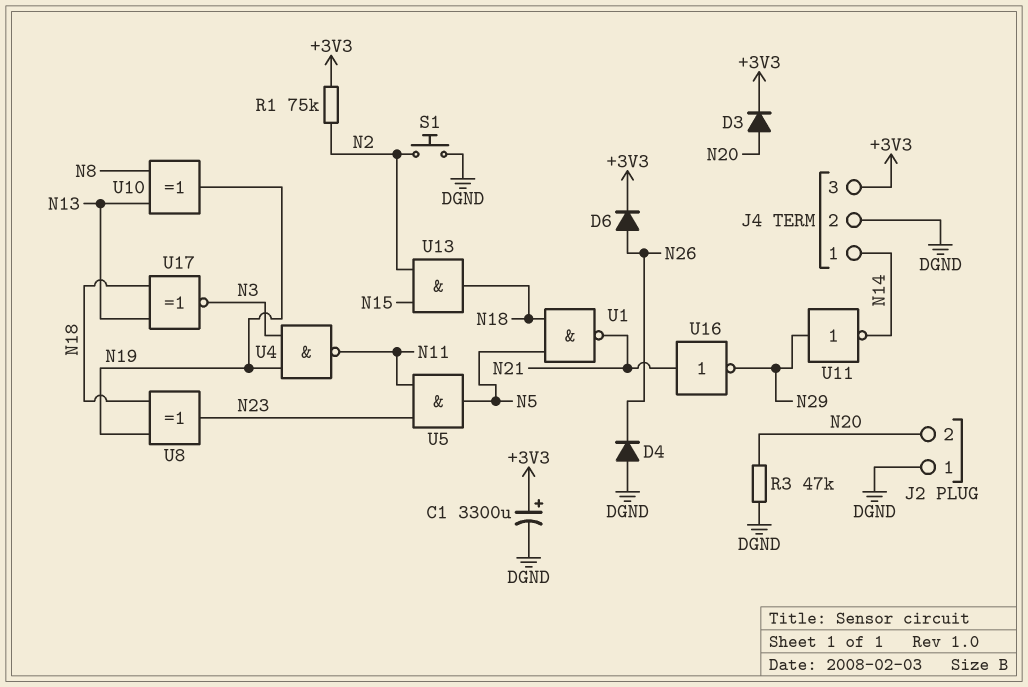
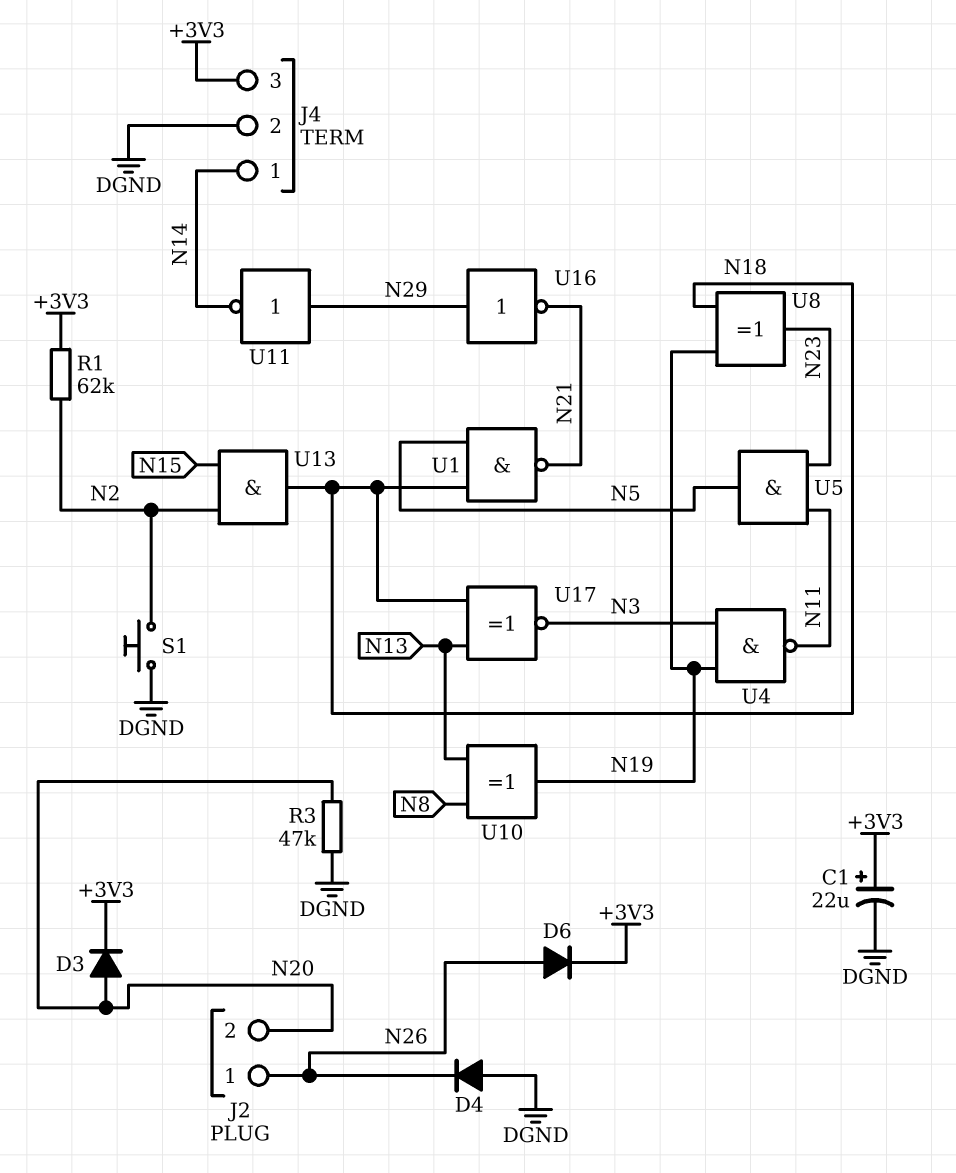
C1: 3300uF (plus +3V3, minus DGND) -> 22uF (plus +3V3, minus DGND)
J2 pin 1: DGND -> N26
R1: 75k (+3V3, N2) -> 62k (+3V3, N2)
U16: NOT (in N21, out N29) -> NOT (in N29, out N21)

